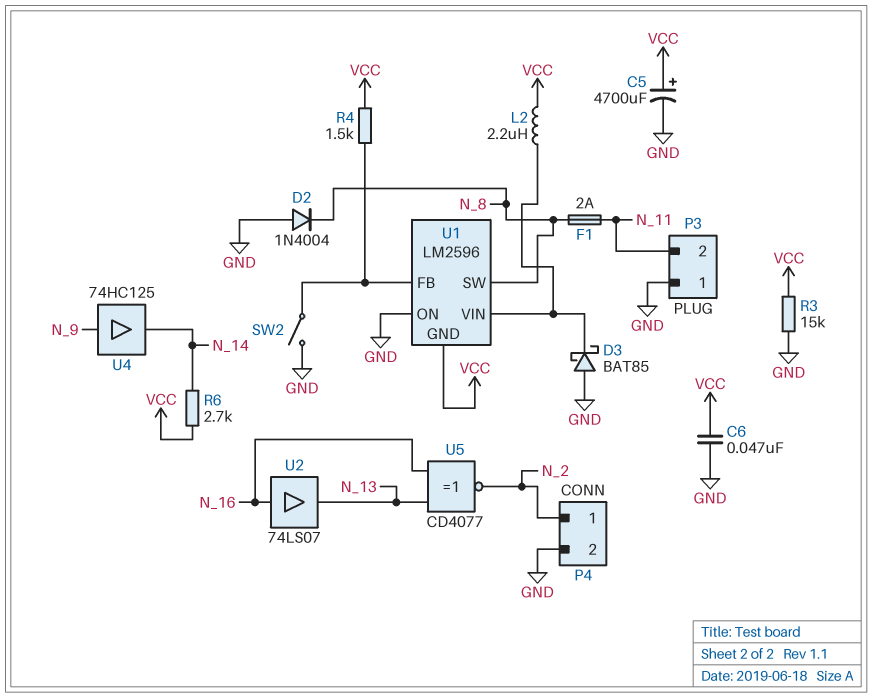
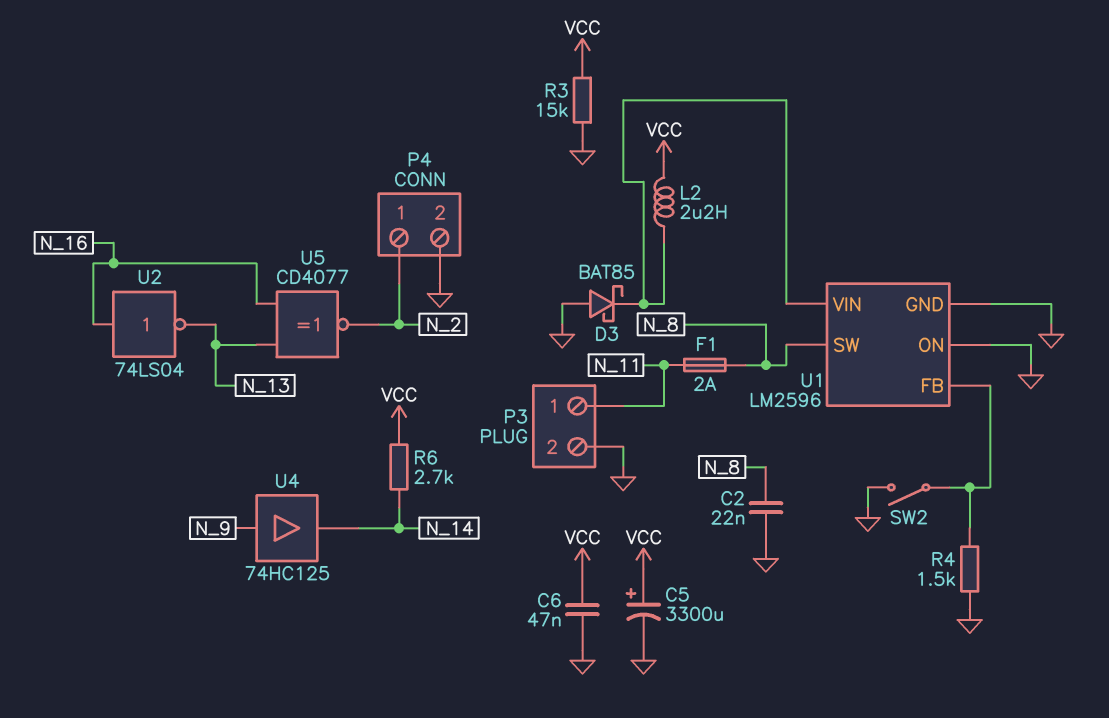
C2: none -> 22nF (GND, N_8)
C5: 4700uF (plus VCC, minus GND) -> 3300uF (plus VCC, minus GND)
D2: diode 1N4004 (A GND, K N_8) -> none
P3 pin 1: GND -> N_11
P3 pin 2: N_11 -> GND
R4: 1.5k (U1/FB, VCC) -> 1.5k (GND, U1/FB)
U1 pin GND: VCC -> GND
U2: buffer 74LS07 (in N_16, out N_13) -> NOT 74LS04 (in N_16, out N_13)

